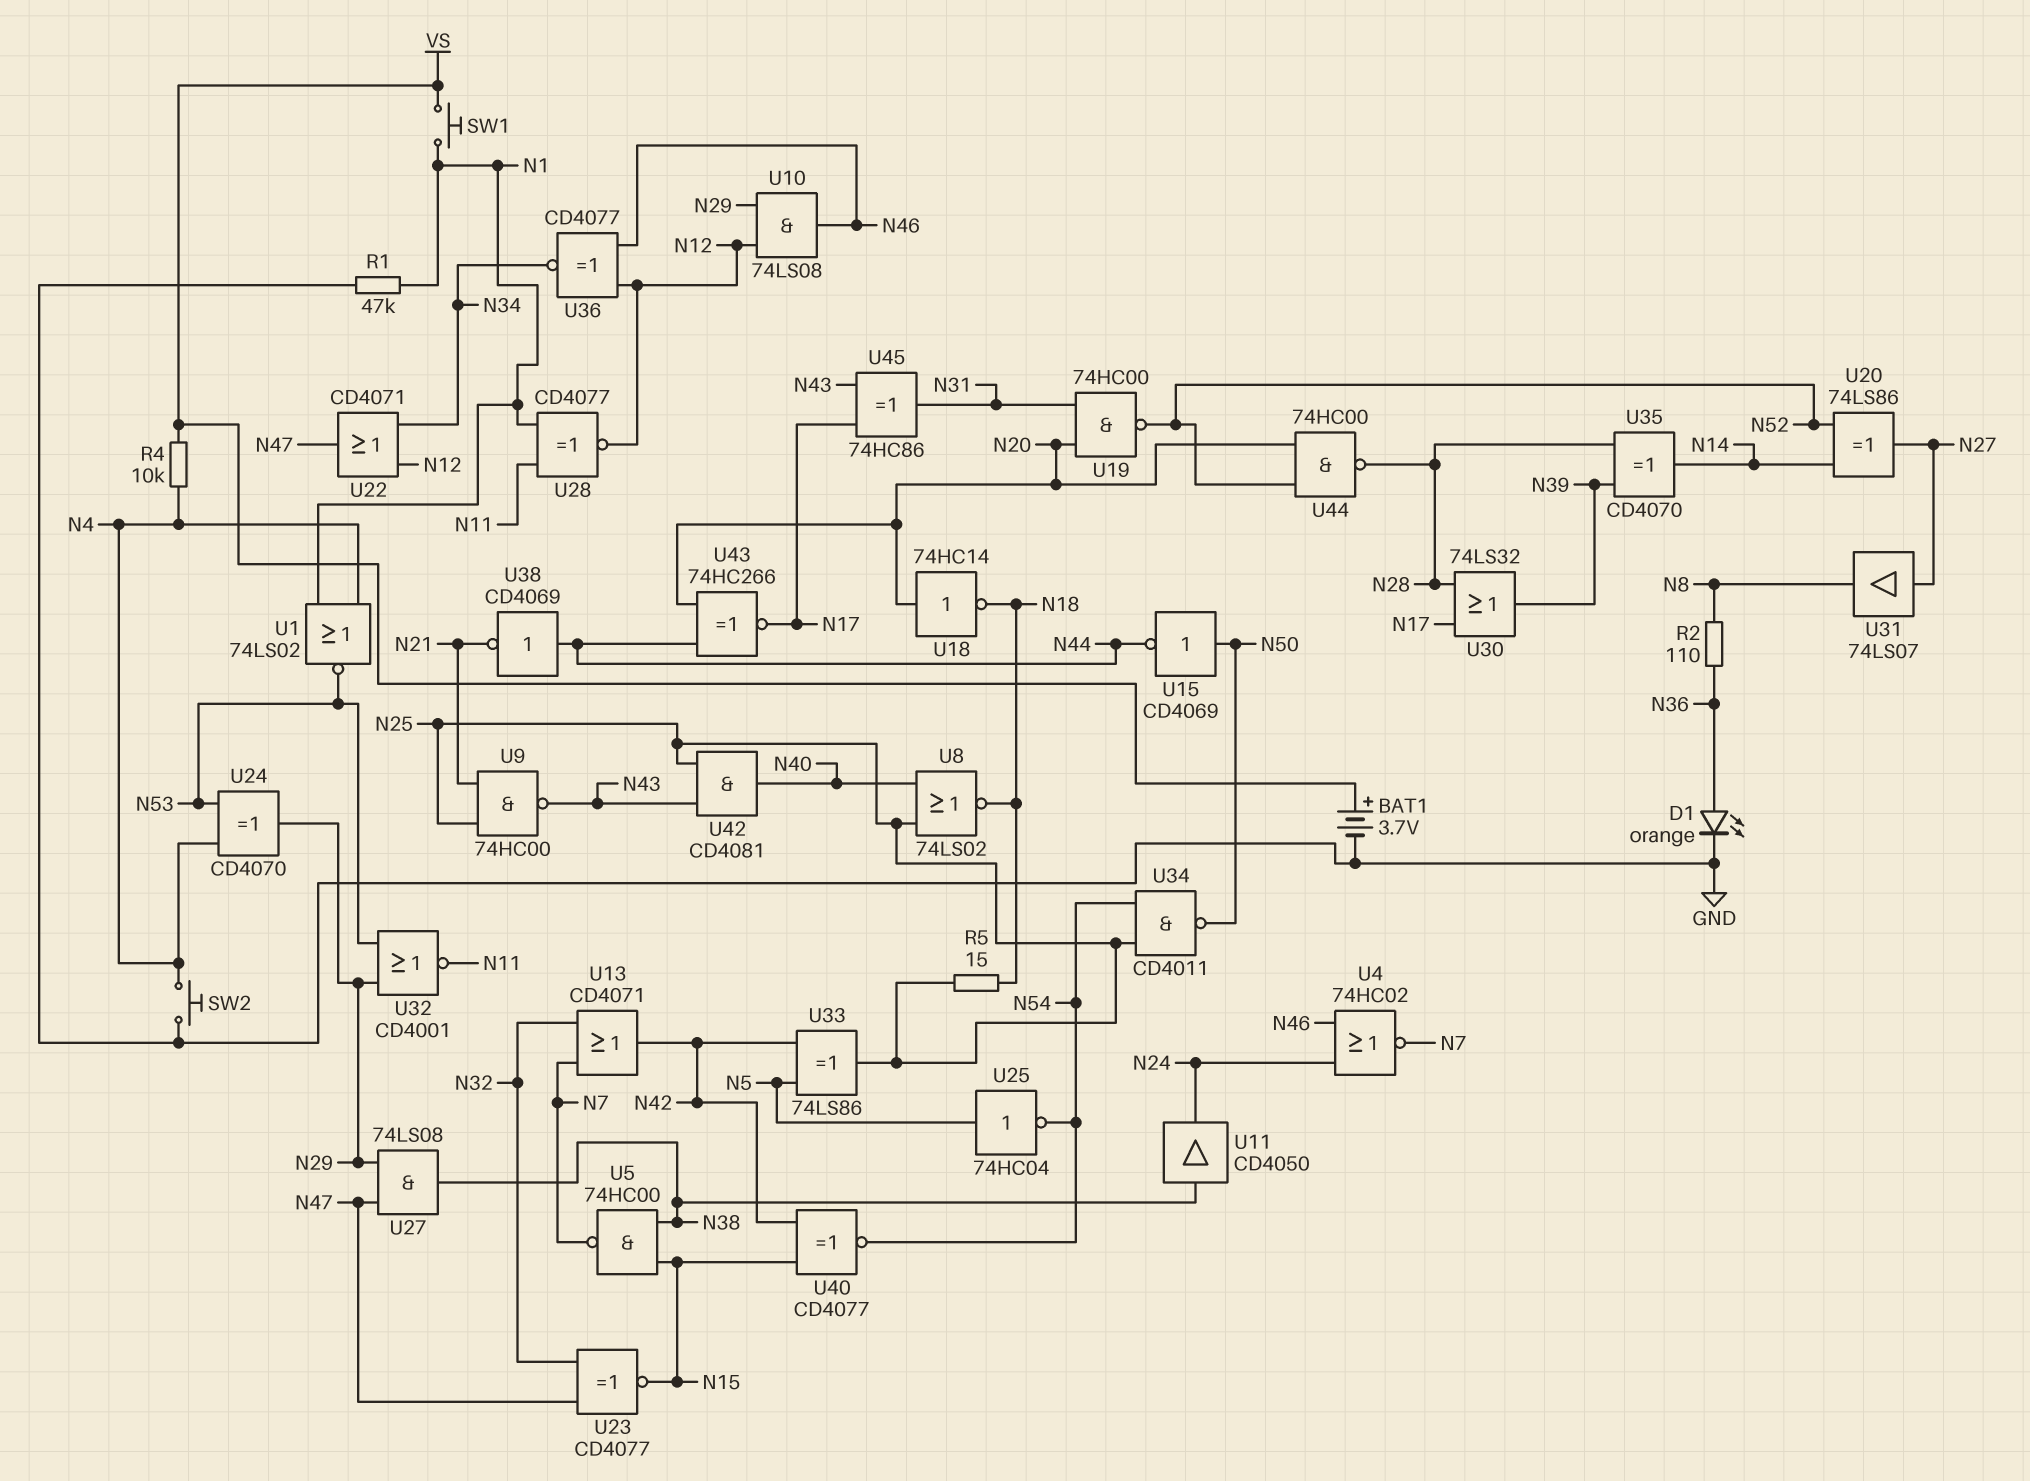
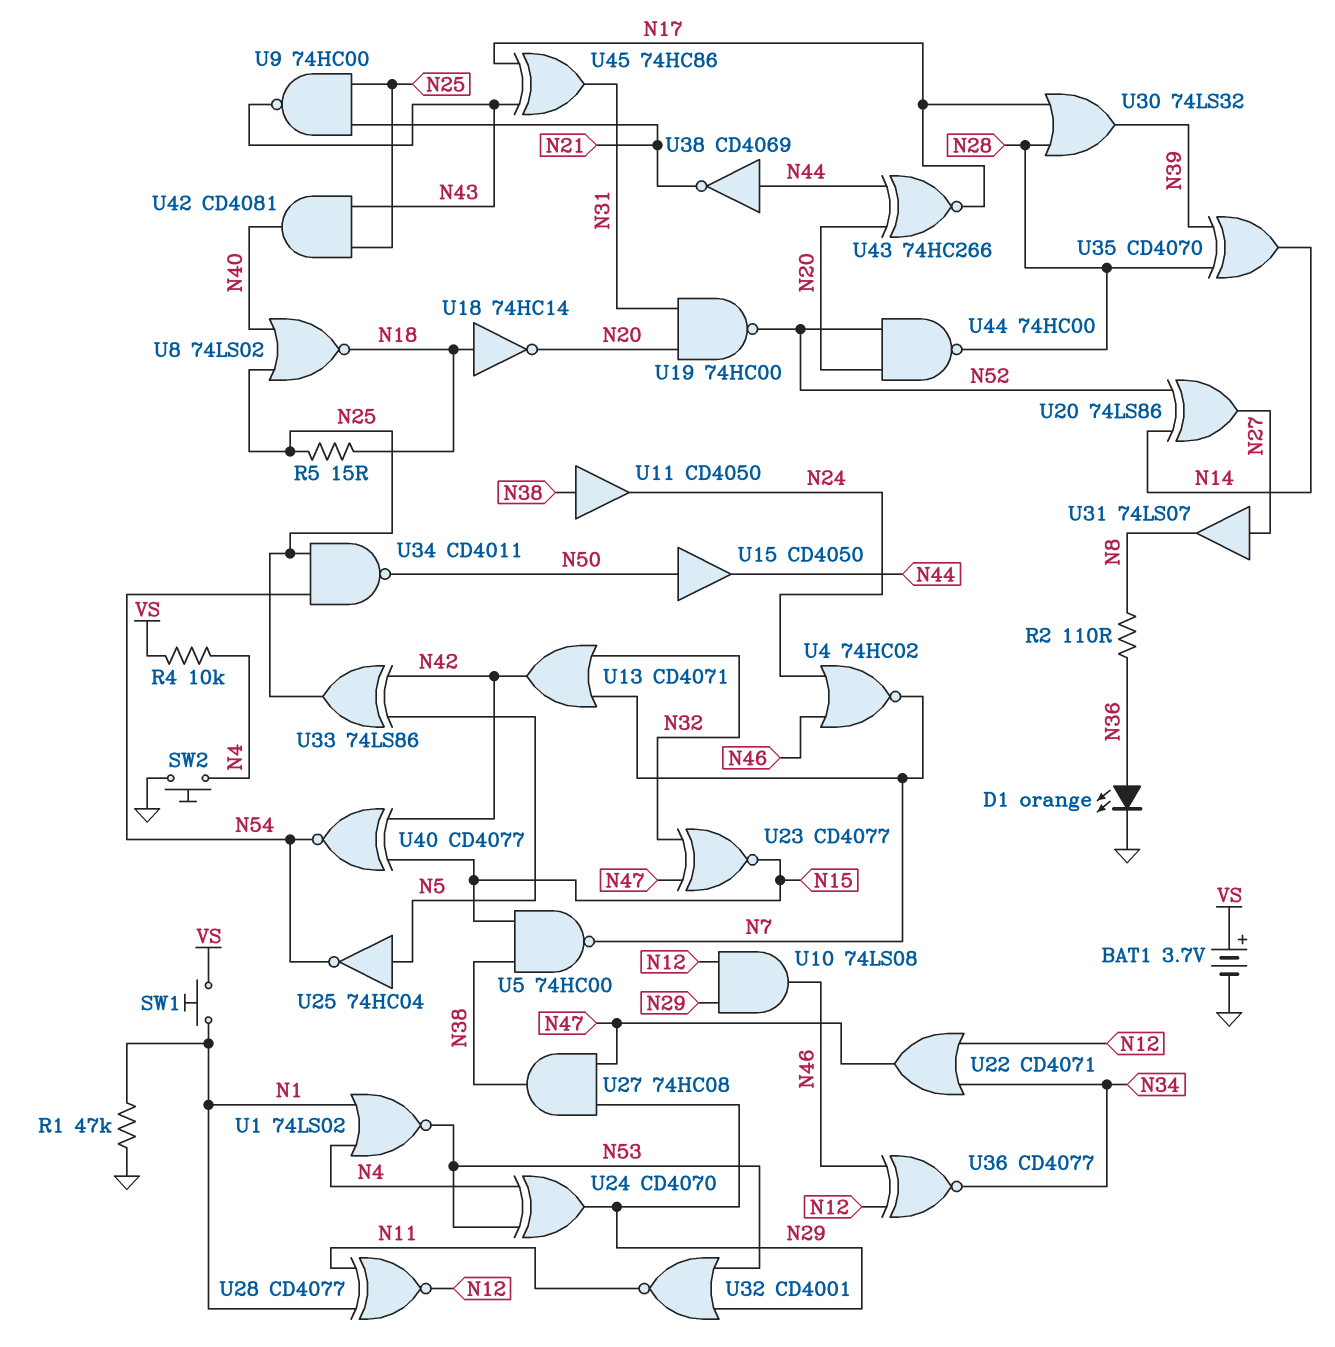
U15: NOT CD4069 (in N50, out N44) -> buffer CD4050 (in N50, out N44)
U18: NOT 74HC14 (in N20, out N18) -> NOT 74HC14 (in N18, out N20)
U27: AND 74LS08 (in N29, in N47, out N38) -> AND 74HC08 (in N29, in N47, out N38)

